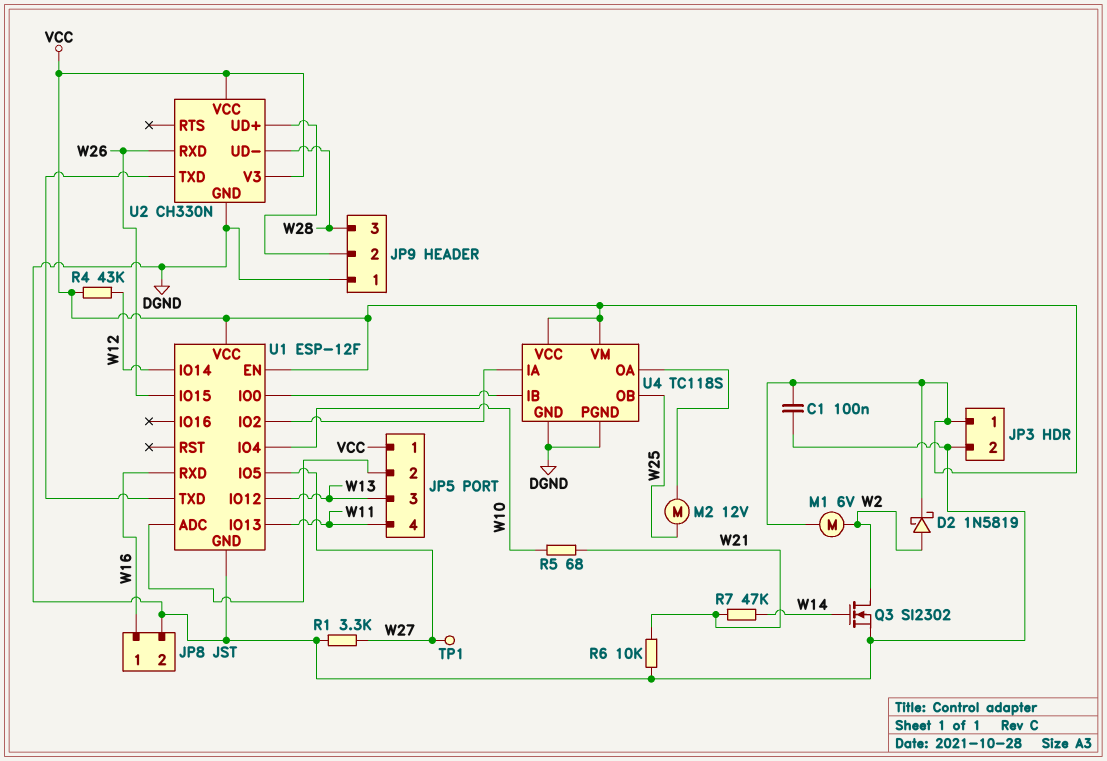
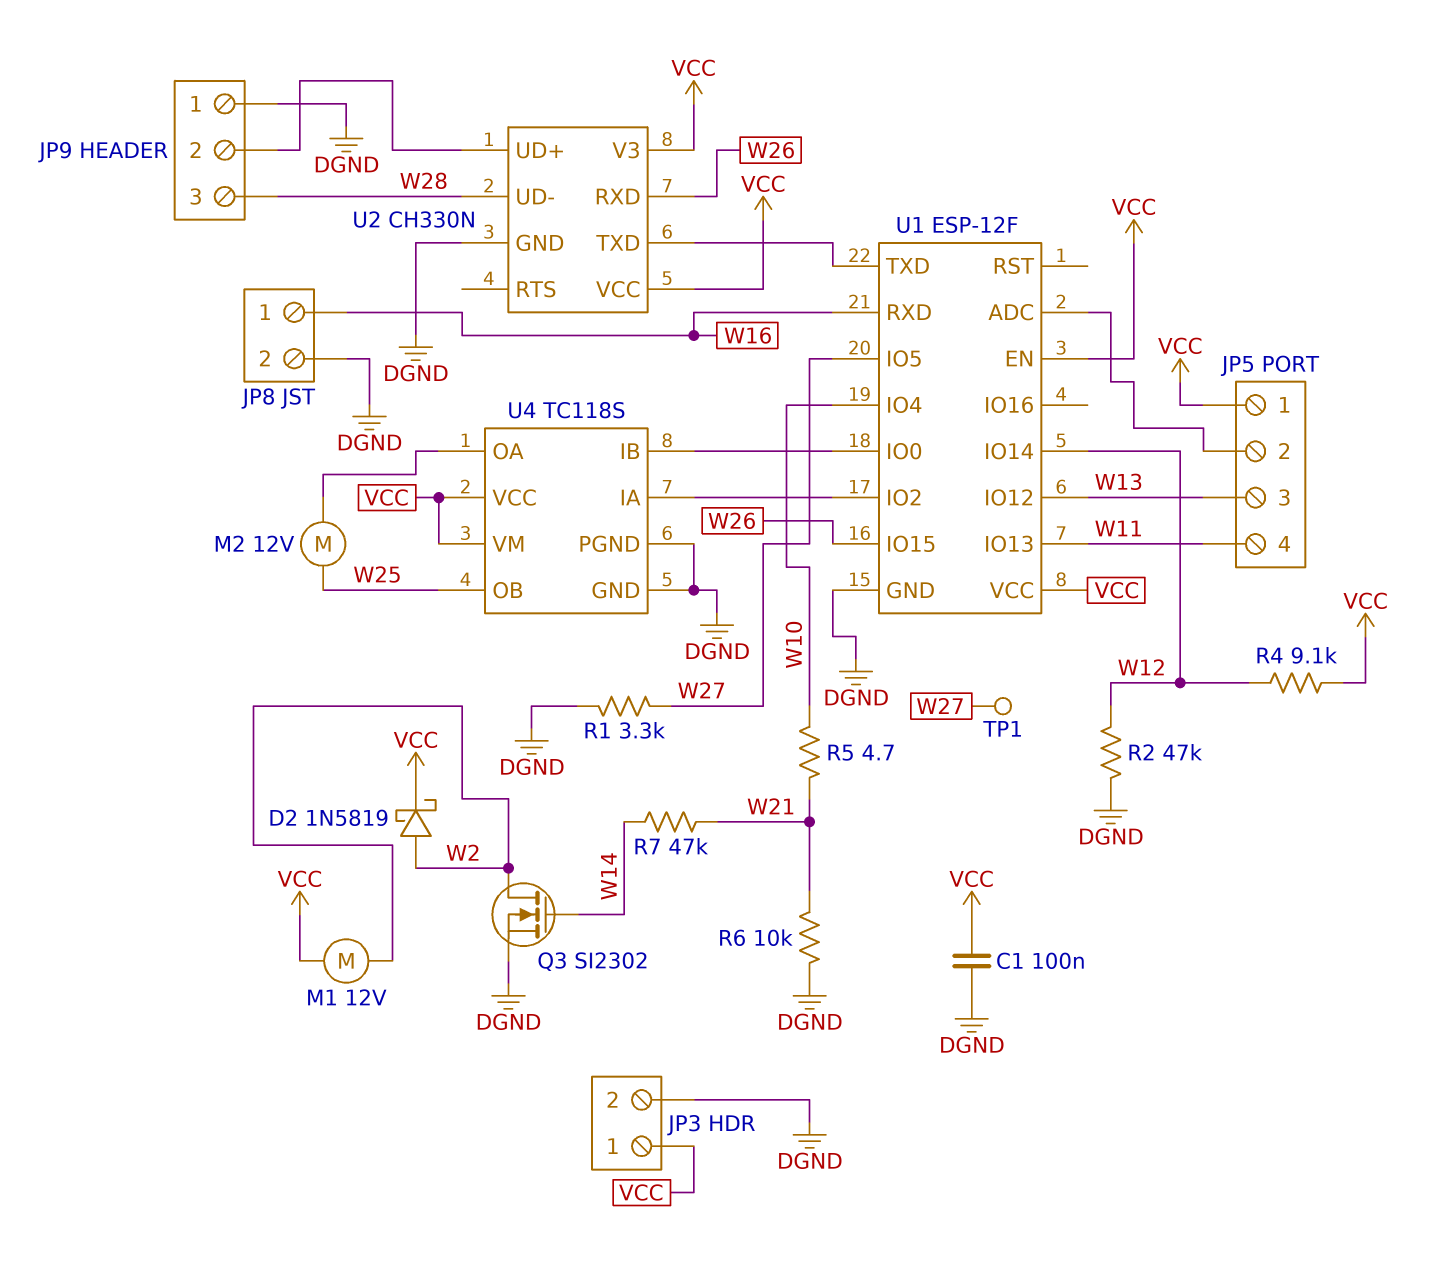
M1: motor 6V (VCC, W2) -> motor 12V (VCC, W2)
R2: none -> 47k (DGND, W12)
R4: 43k (VCC, W12) -> 9.1k (VCC, W12)
R5: 68 (W10, W21) -> 4.7 (W10, W21)

